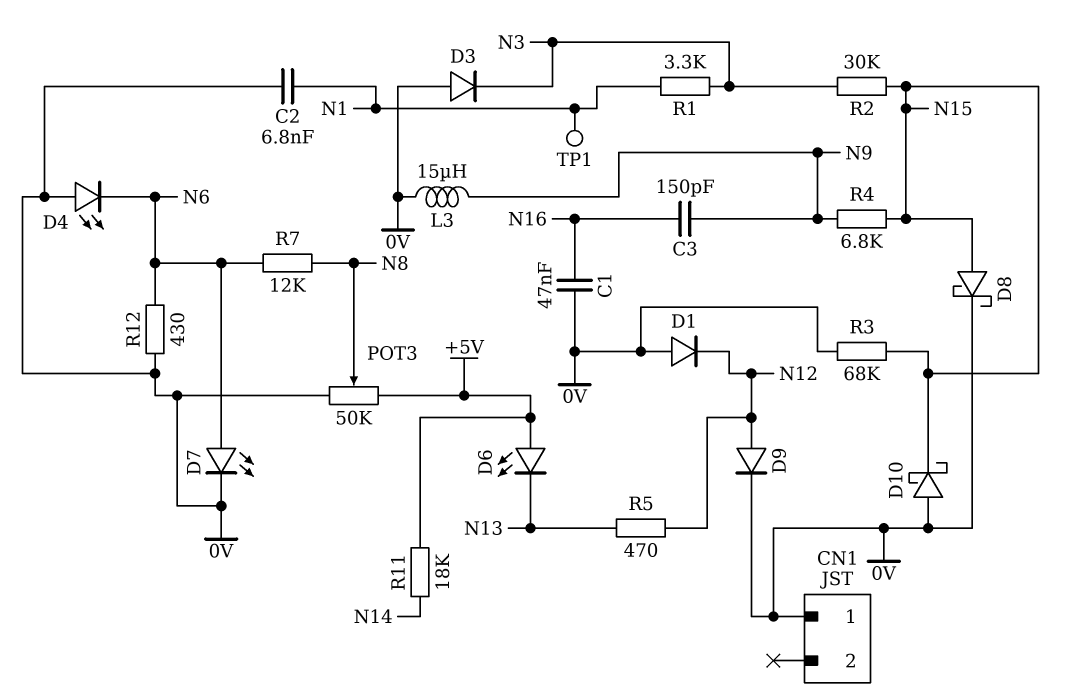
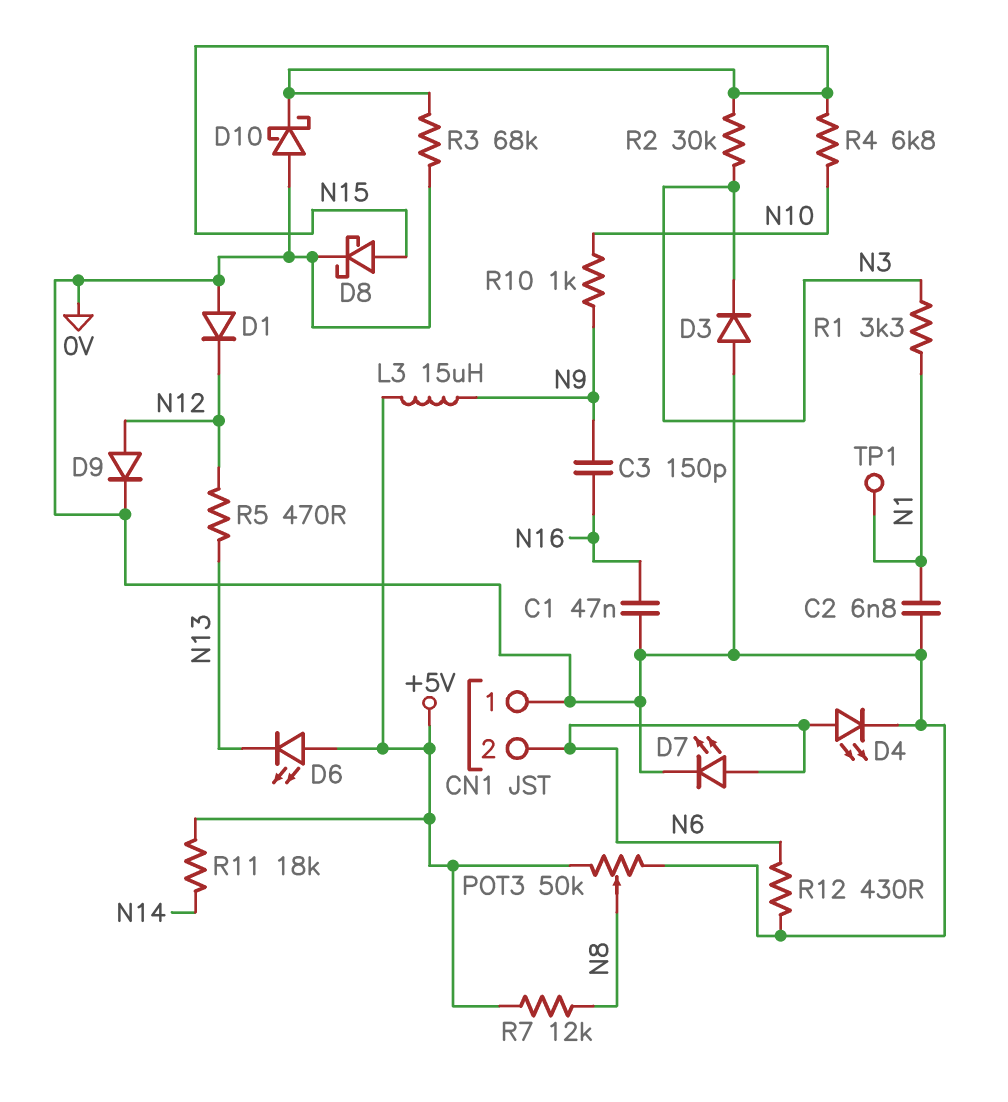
CN1 pin 2: none -> N6
D4: LED (A 0V, K N6) -> LED (A N6, K 0V)
L3: 15uH (0V, N9) -> 15uH (+5V, N9)
R4: 6.8k (N9, N15) -> 6.8k (N10, N15)
R7: 12k (N6, N8) -> 12k (+5V, N8)
R10: none -> 1k (N9, N10)

